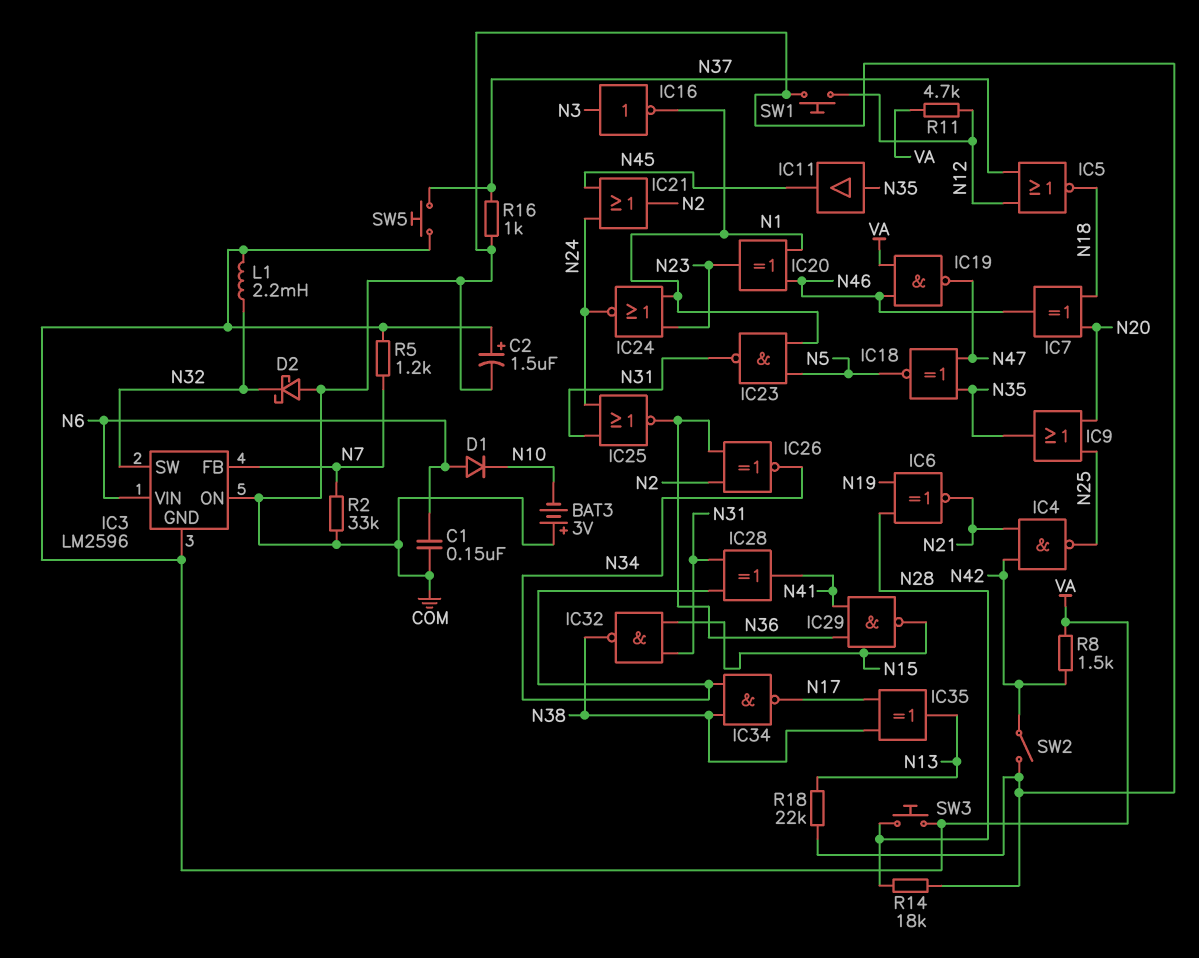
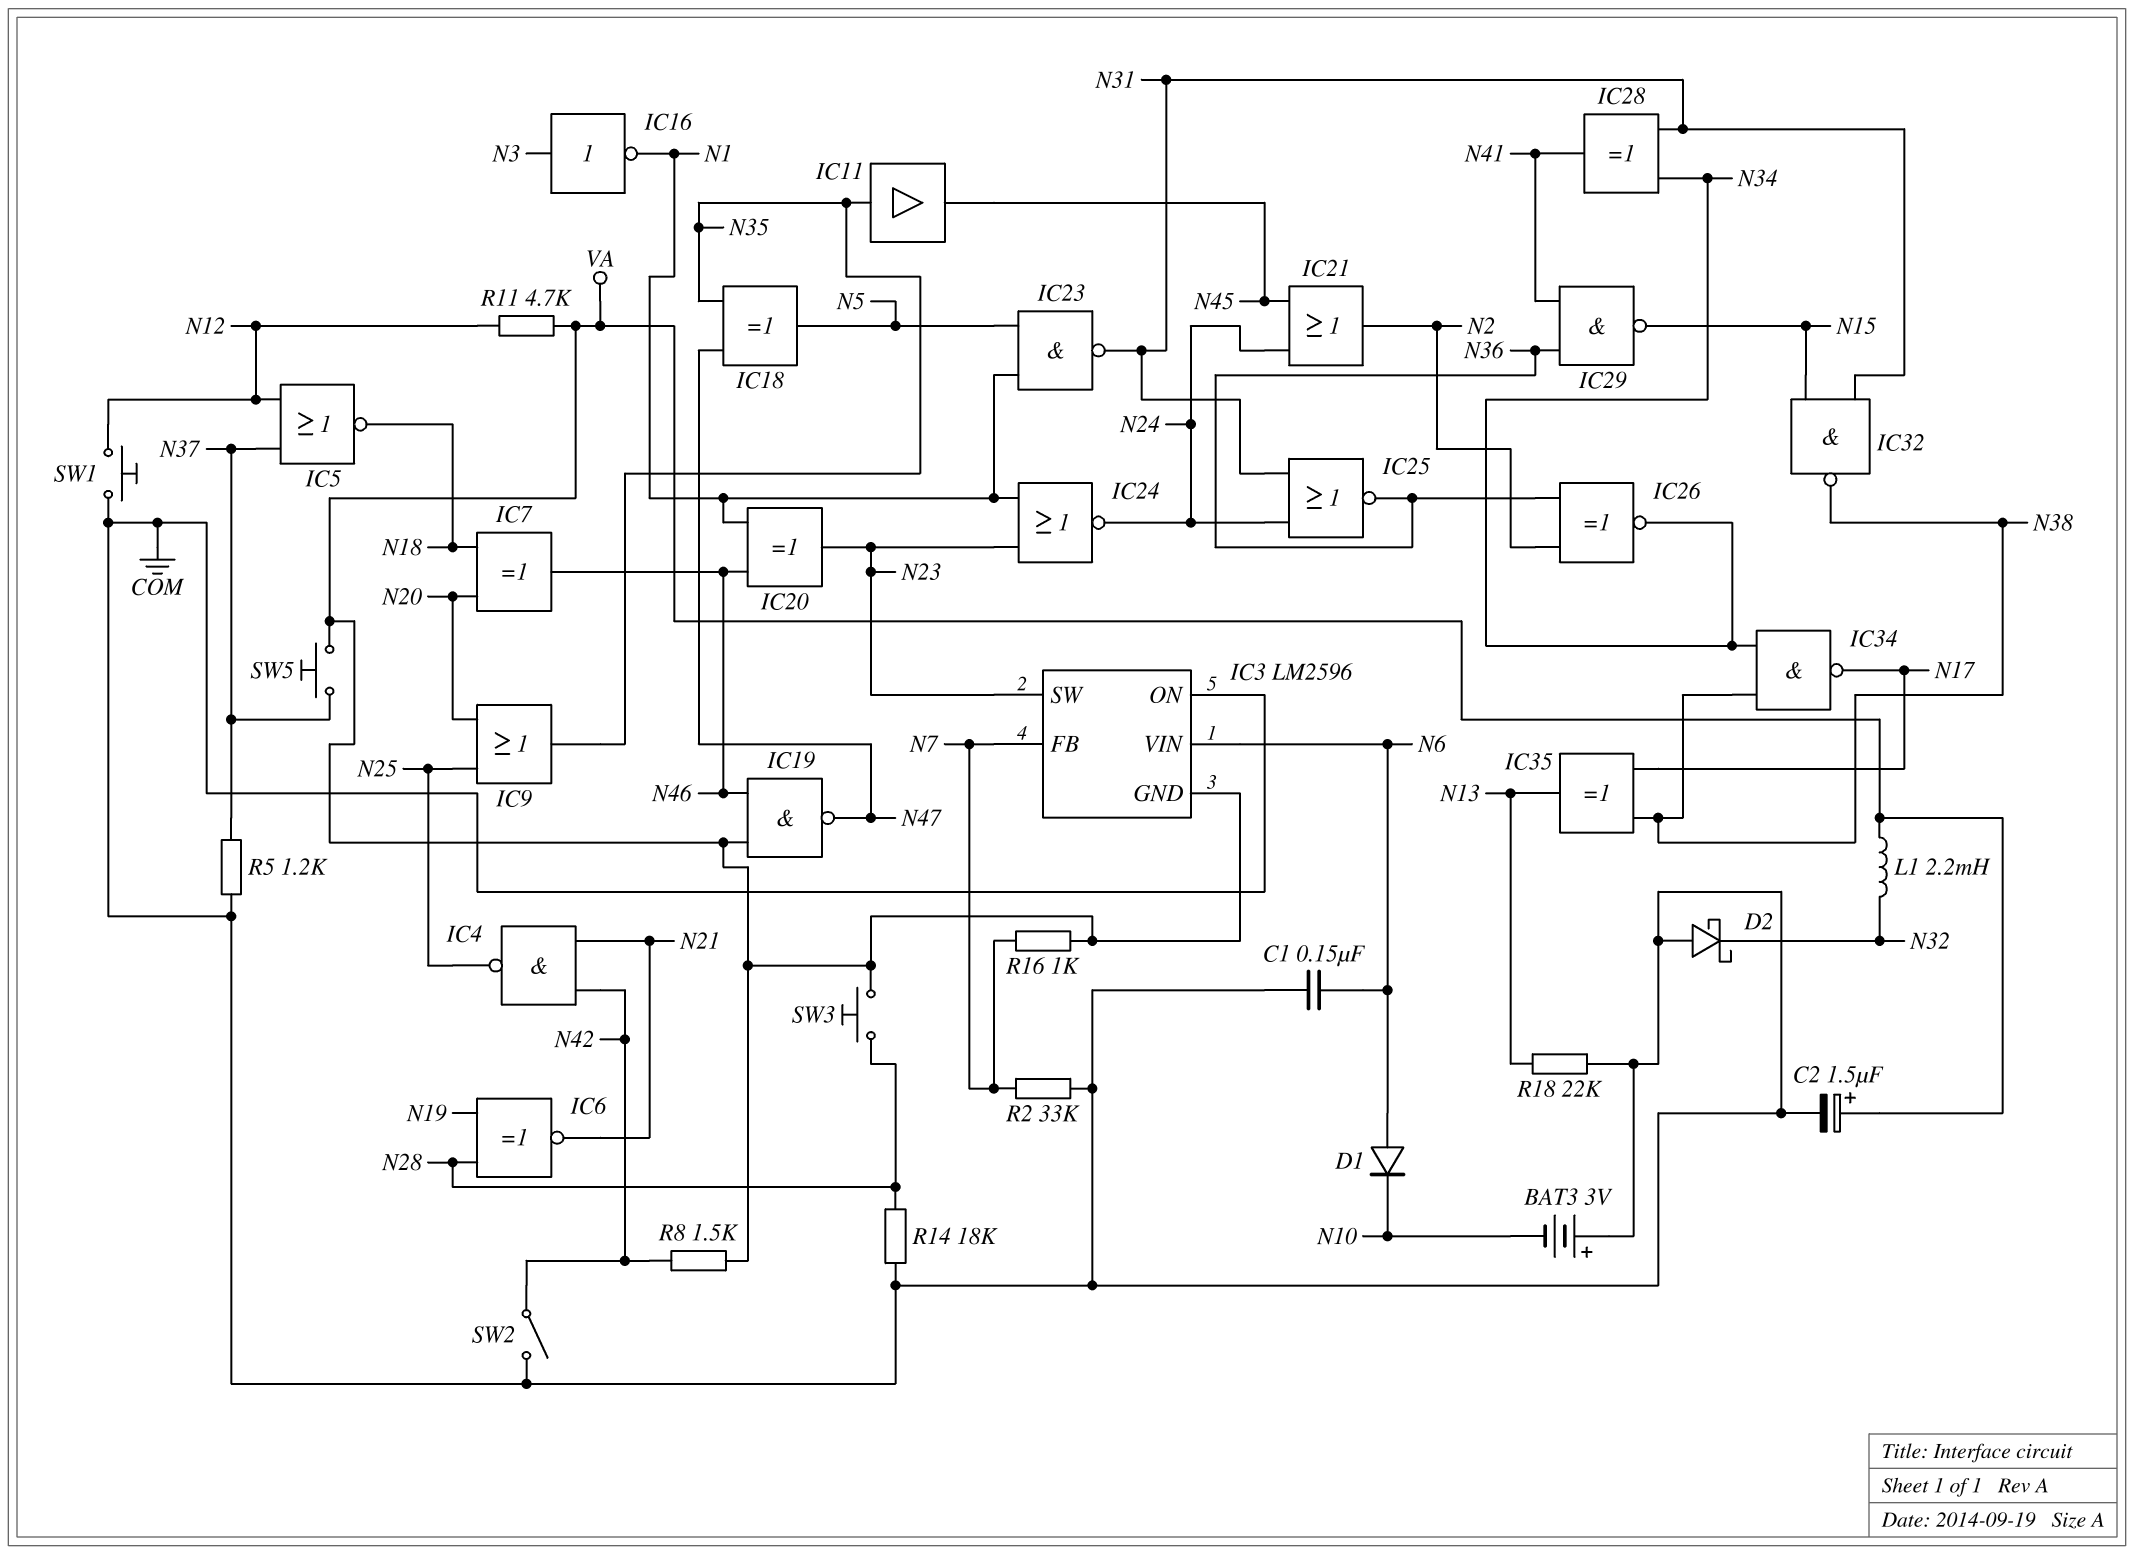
IC3 pin SW: N32 -> N23
IC18: XNOR (in N35, in N47, out N5) -> XOR (in N35, in N47, out N5)
R5: 1.2k (N7, VA) -> 1.2k (COM, N37)
R16: 1k (COM, N37) -> 1k (N7, VA)

